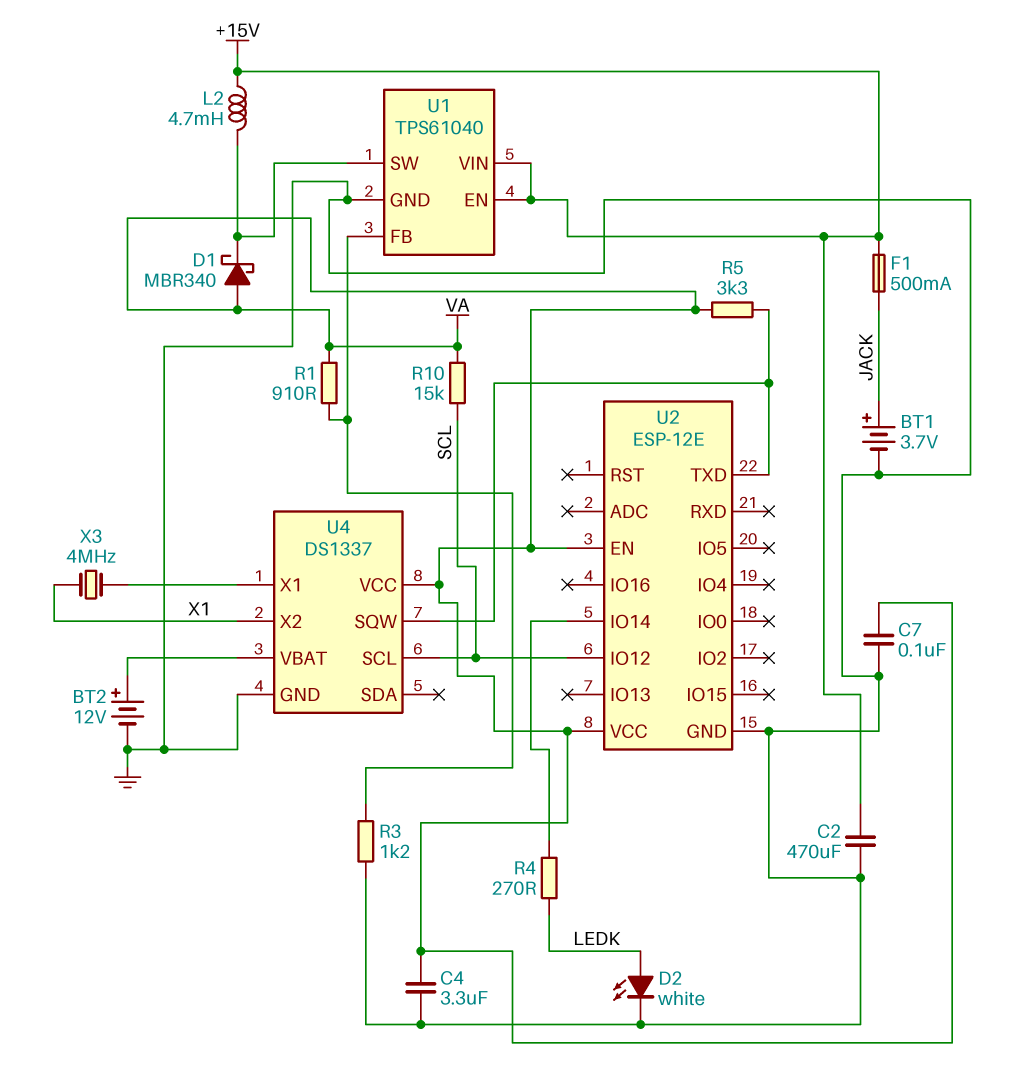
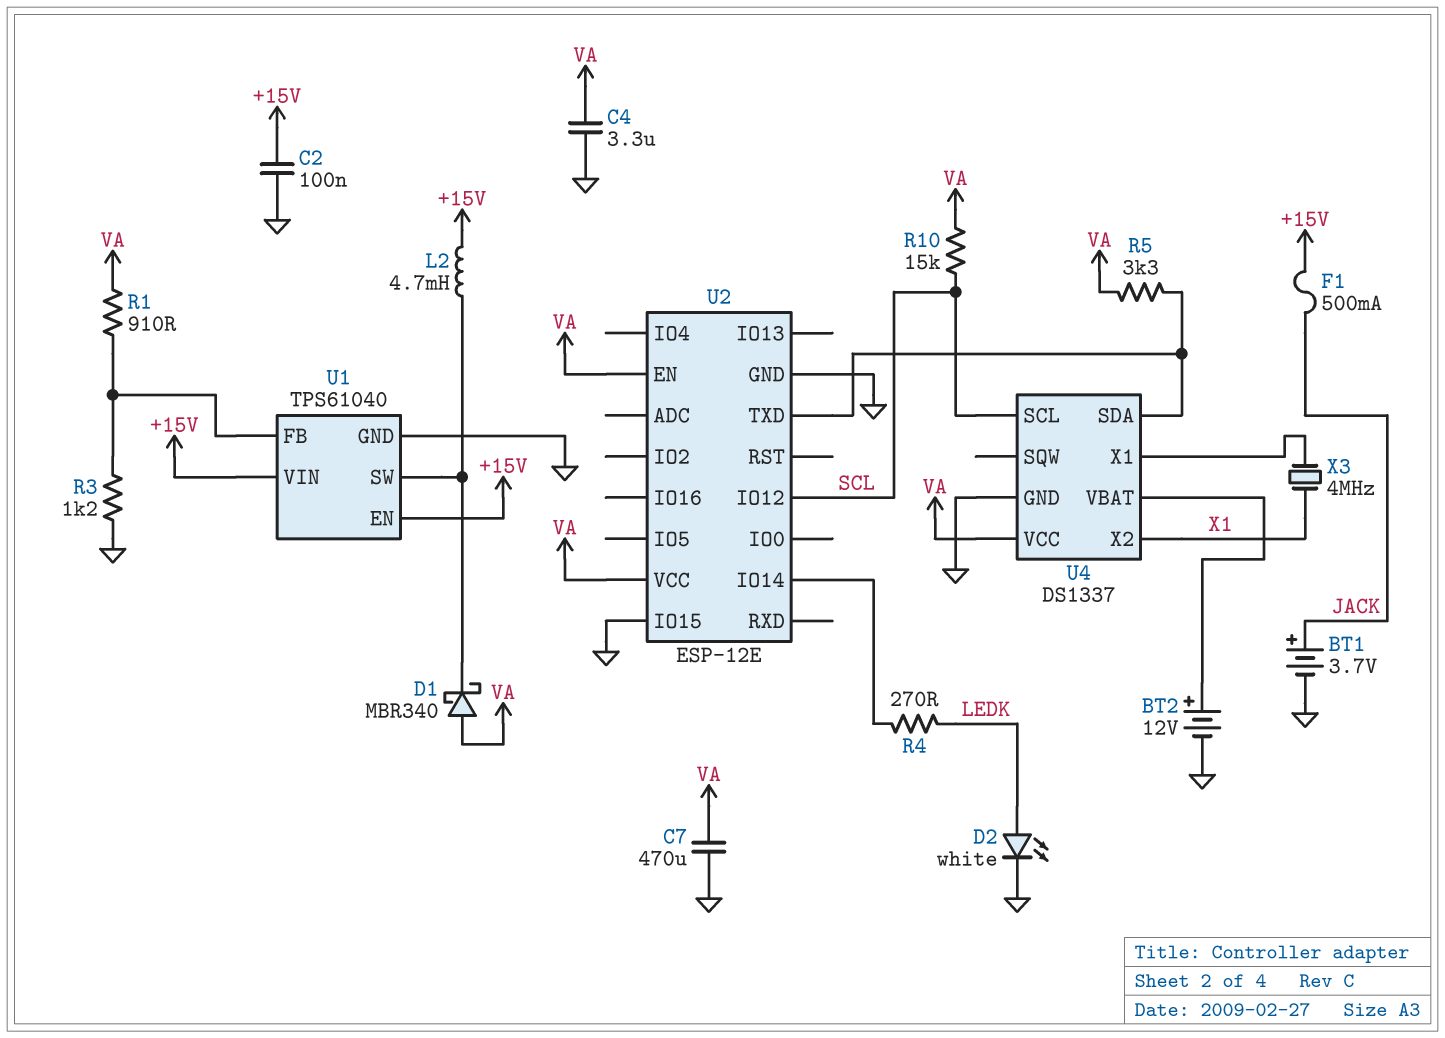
C2: 470uF (+15V, GND) -> 100nF (+15V, GND)
C7: 100nF (GND, VA) -> 470uF (GND, VA)
U2 pin IO15: none -> GND
U4 pin SDA: none -> U2/TXD
U4 pin SQW: U2/TXD -> none

